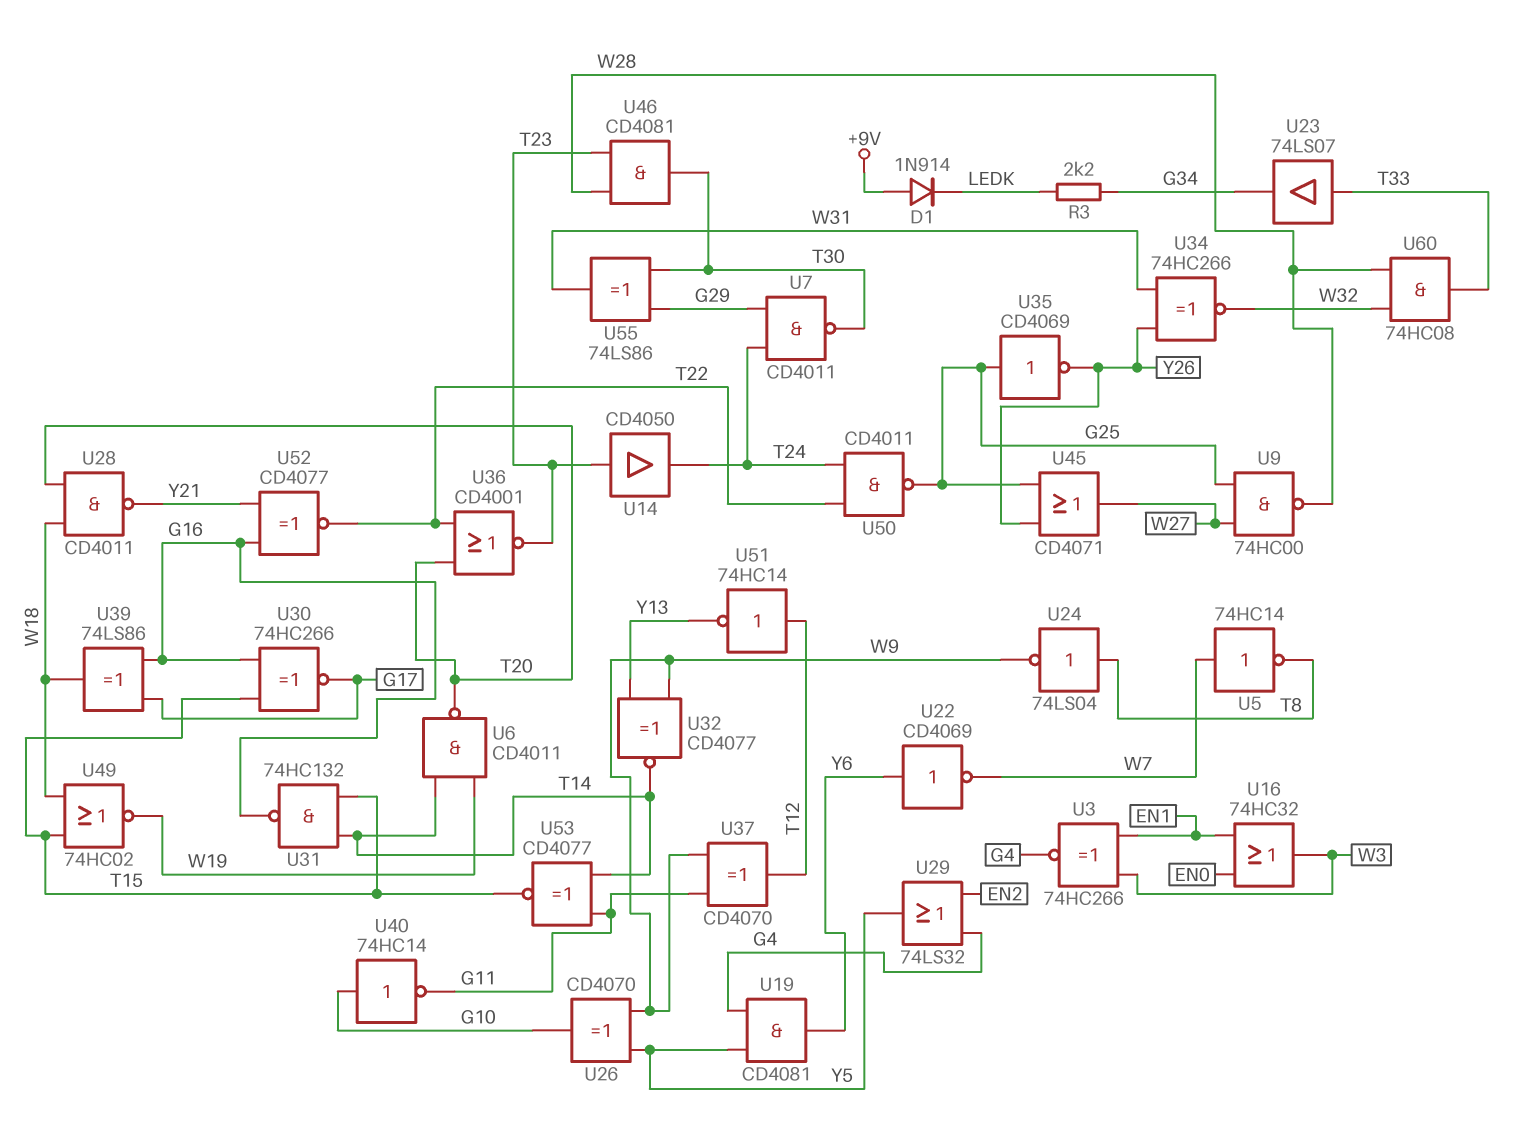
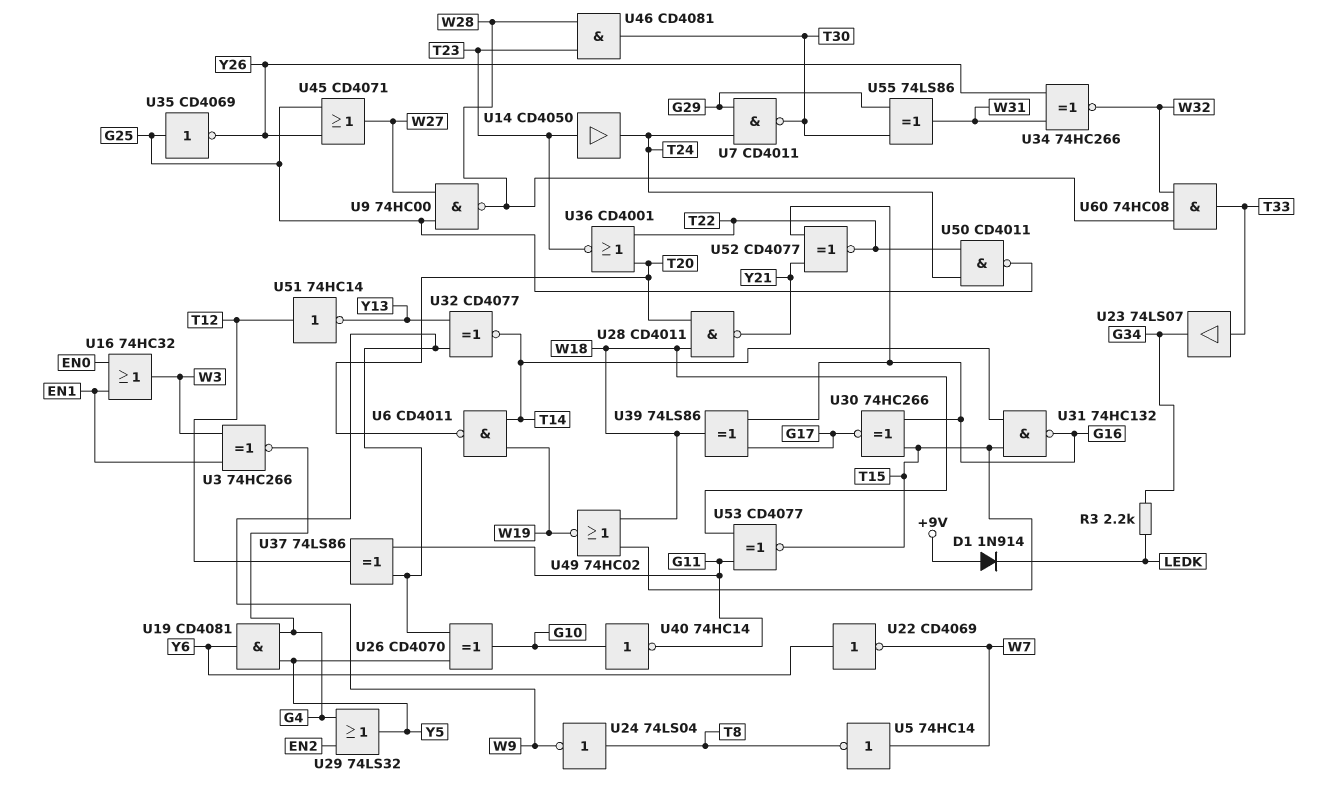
U37: XOR CD4070 (in G11, in W9, out T12) -> XOR 74LS86 (in G11, in W9, out T12)
U53: XNOR CD4077 (in G11, in T14, out T15) -> XNOR CD4077 (in G11, in W18, out T15)

